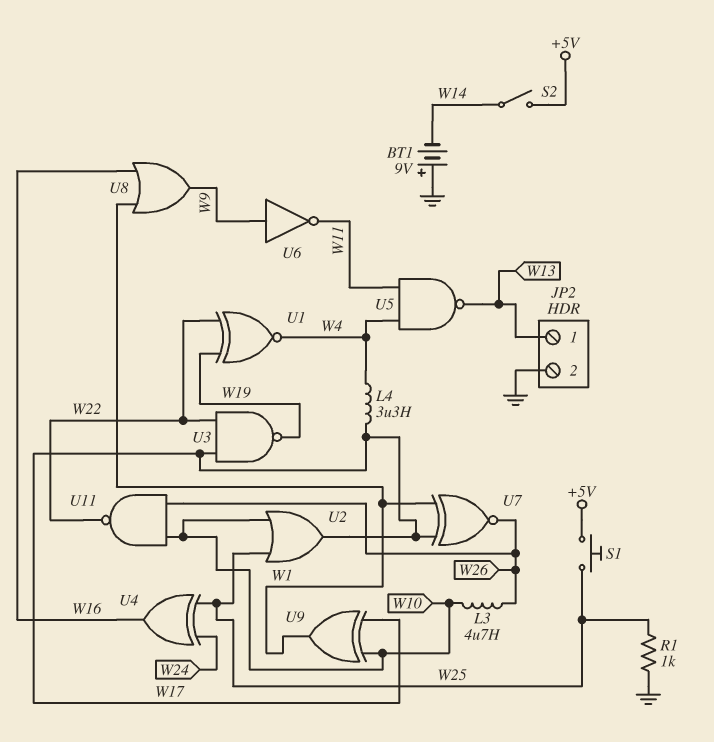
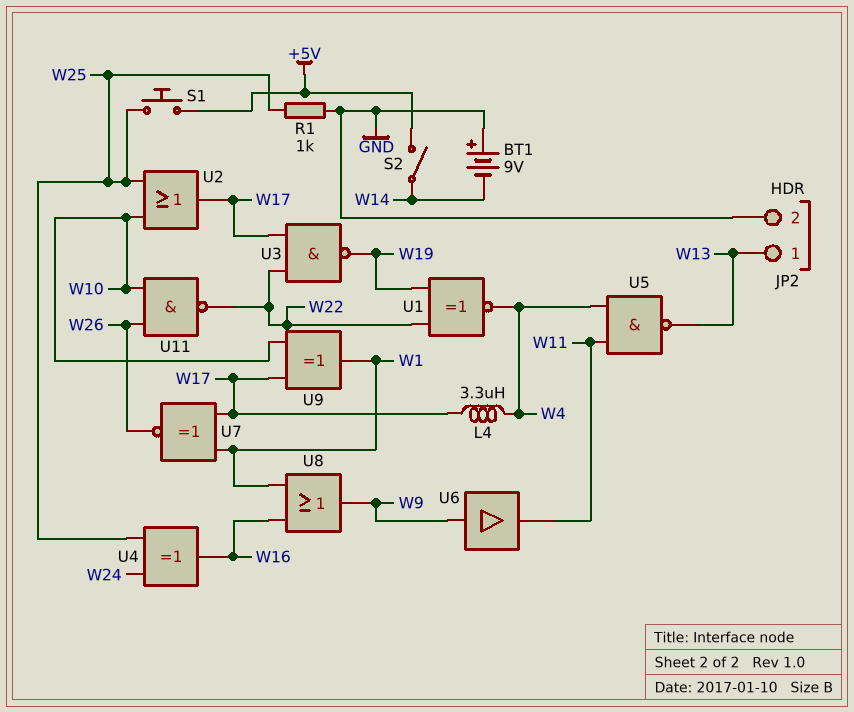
L3: 4.7uH (W10, W26) -> none
U6: NOT (in W9, out W11) -> buffer (in W9, out W11)

